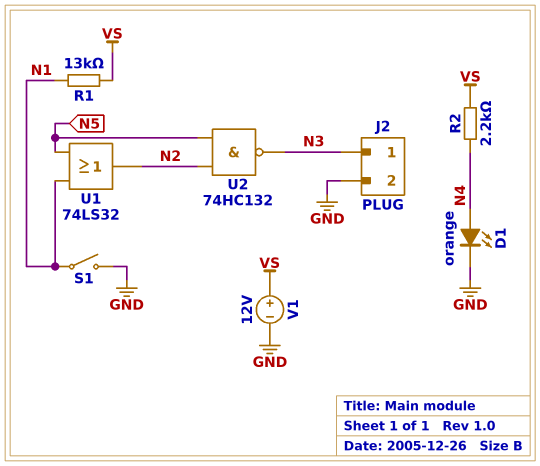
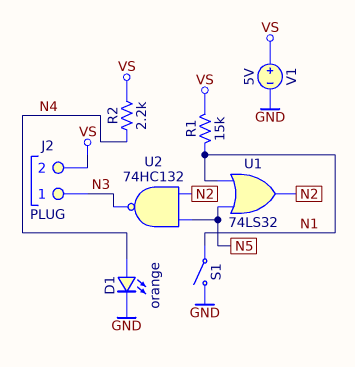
J2 pin 2: GND -> VS
R1: 13k (N1, VS) -> 15k (N1, VS)
V1: 12V (plus VS, minus GND) -> 5V (plus VS, minus GND)

